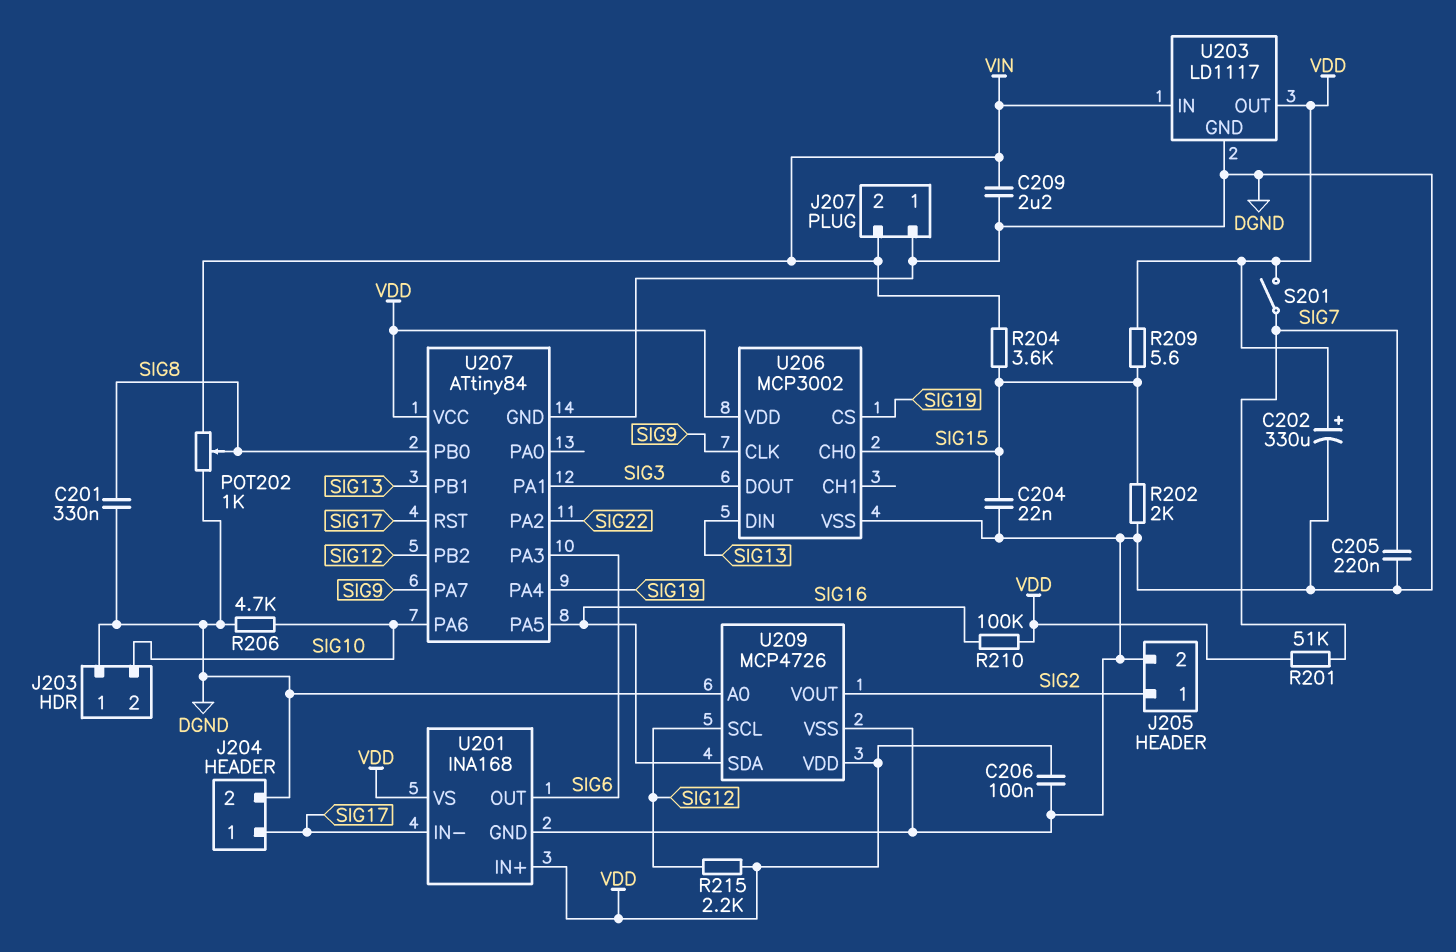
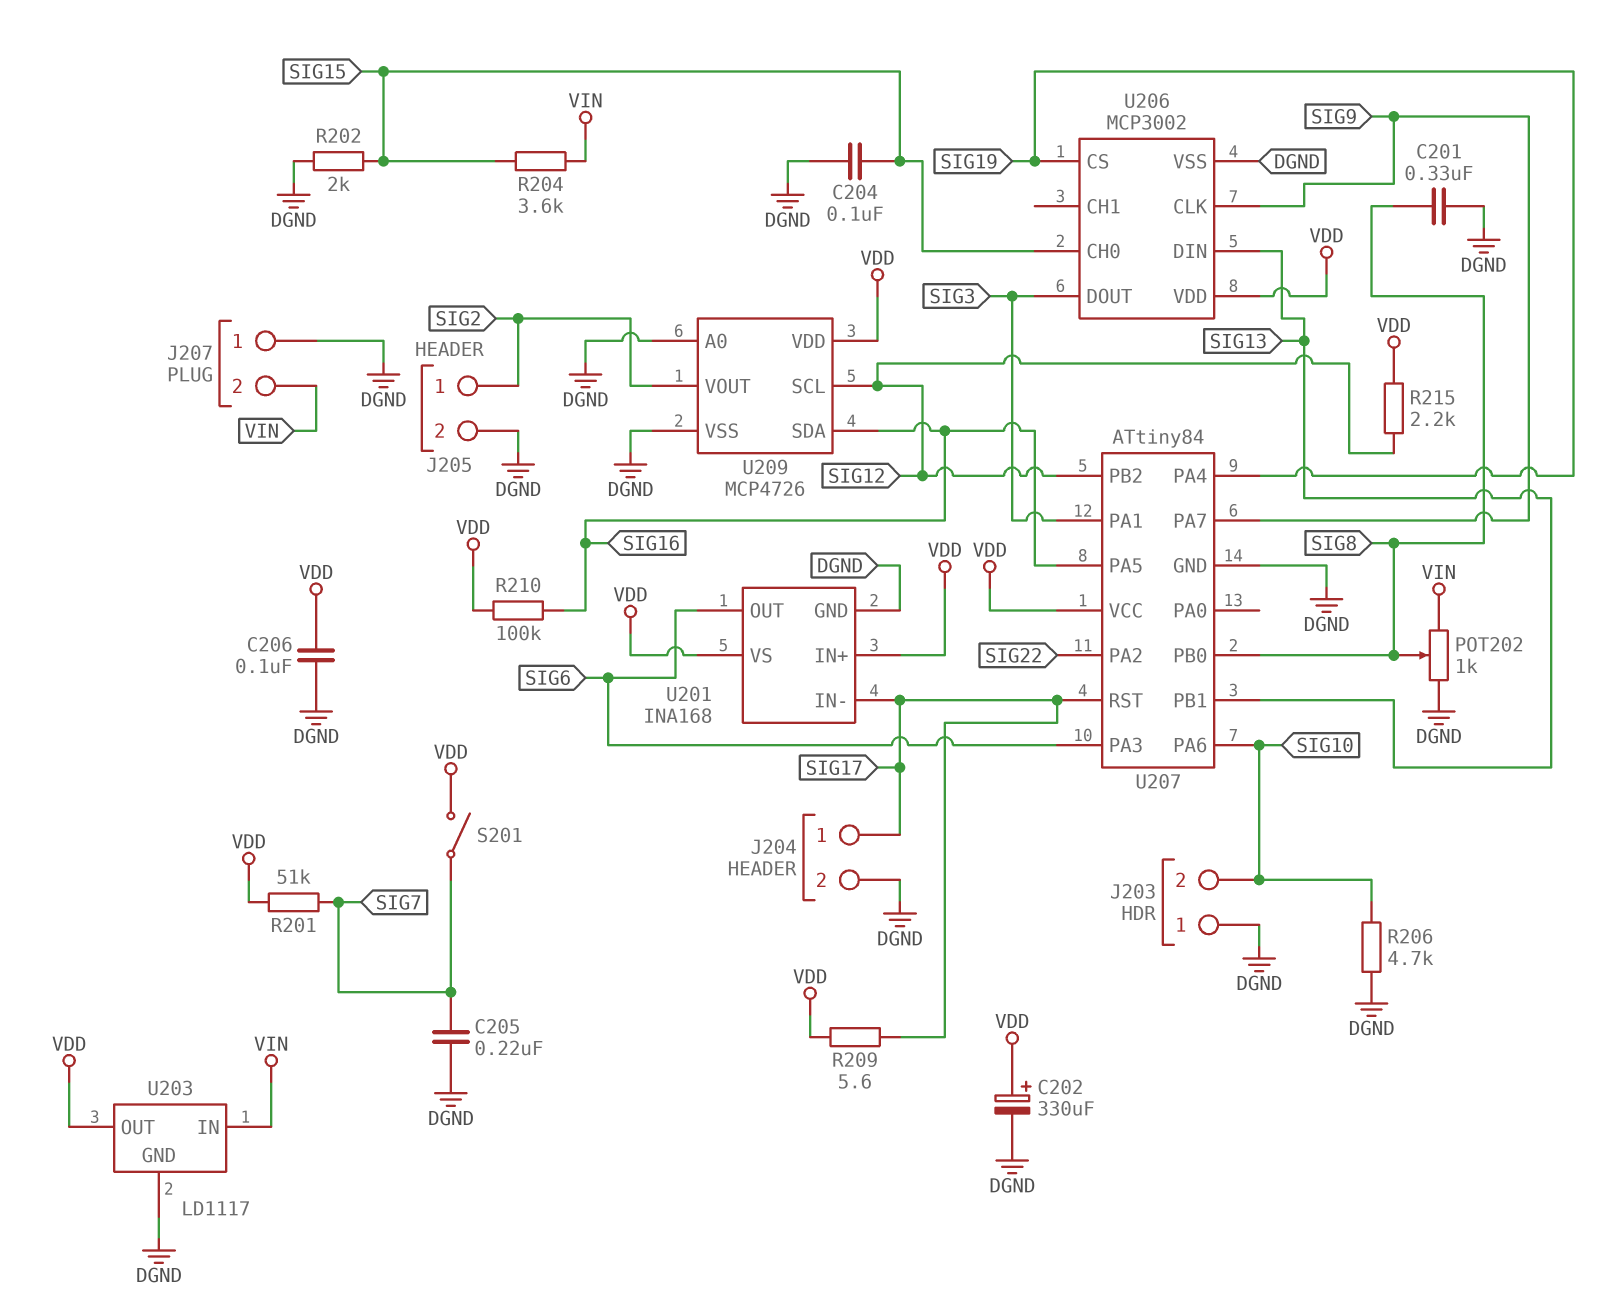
C204: 22nF (DGND, SIG15) -> 100nF (DGND, SIG15)
C209: 2.2uF (DGND, VIN) -> none
R209: 5.6 (SIG15, VDD) -> 5.6 (SIG17, VDD)

